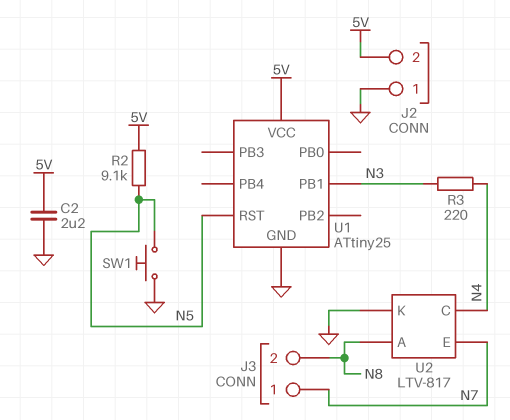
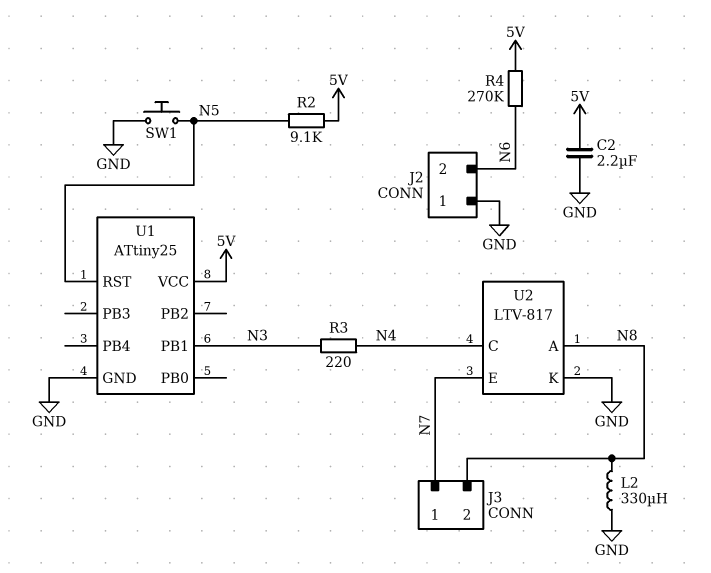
J2 pin 2: 5V -> N6
L2: none -> 330uH (GND, N8)
R4: none -> 270k (5V, N6)

